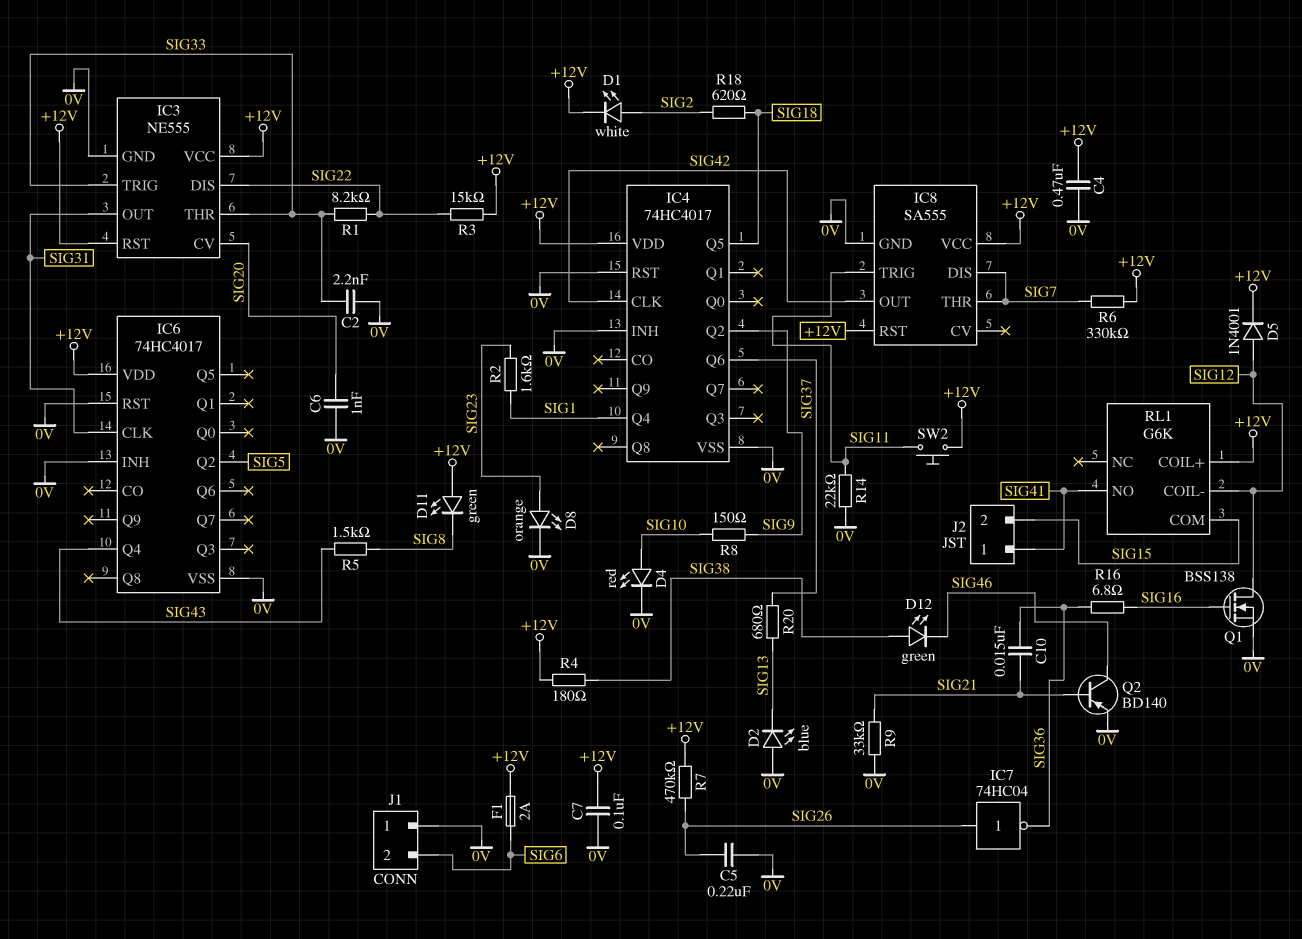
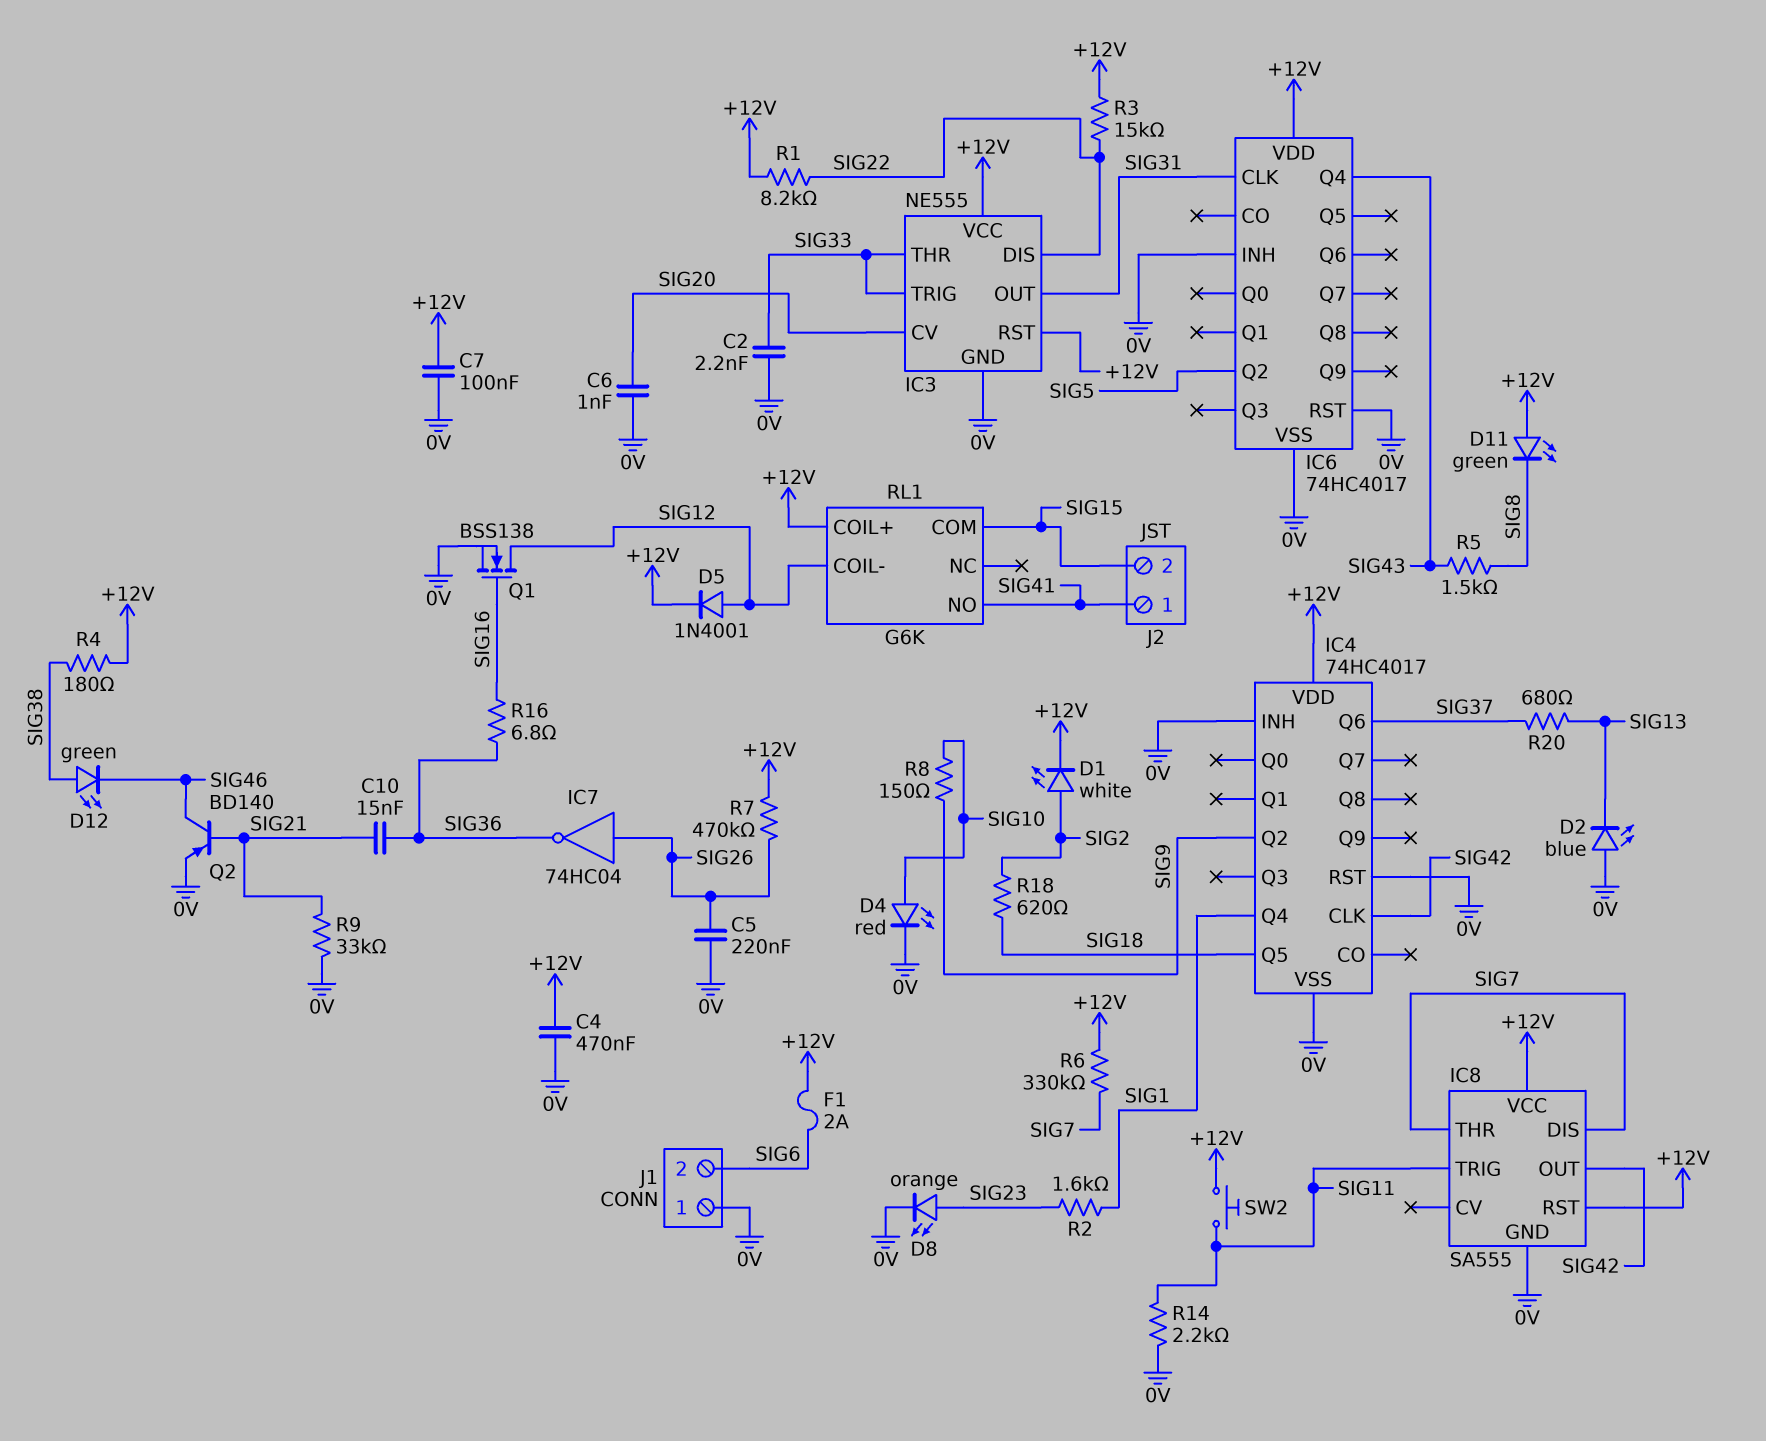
R1: 8.2k (SIG22, SIG33) -> 8.2k (+12V, SIG22)
R14: 22k (0V, SIG11) -> 2.2k (0V, SIG11)

